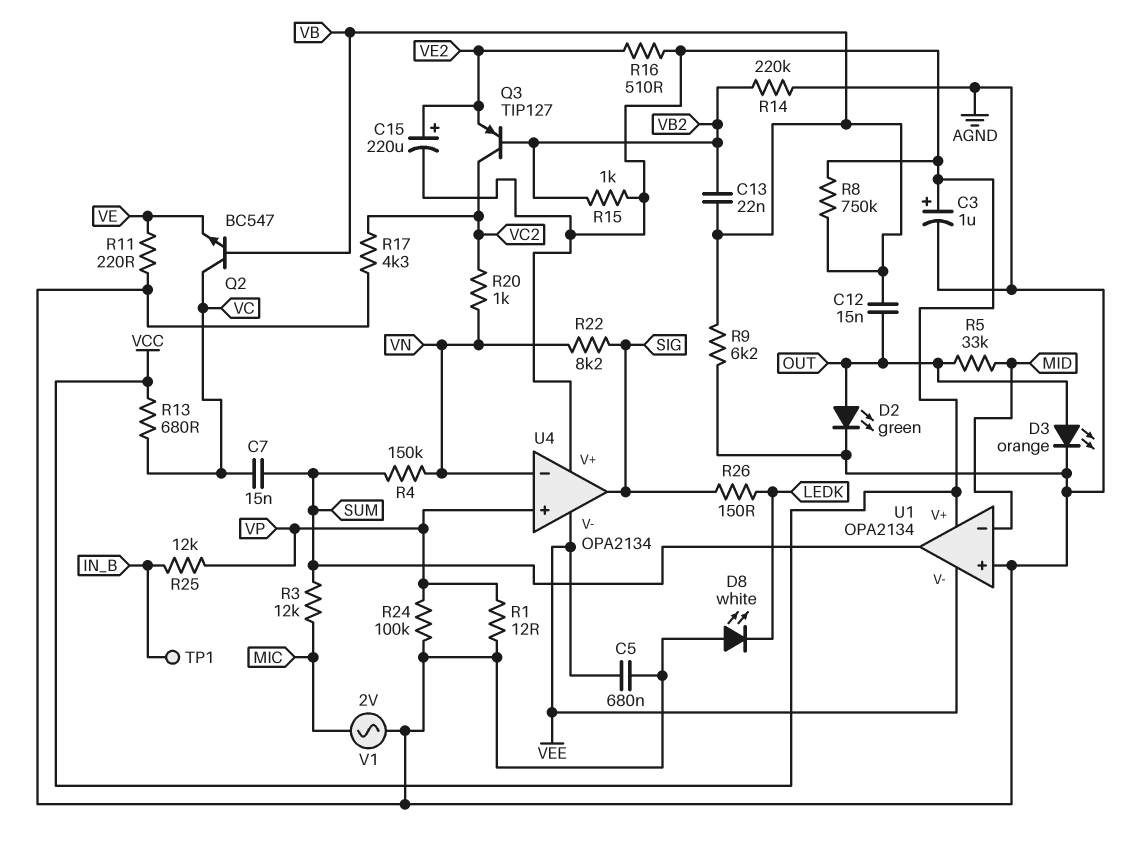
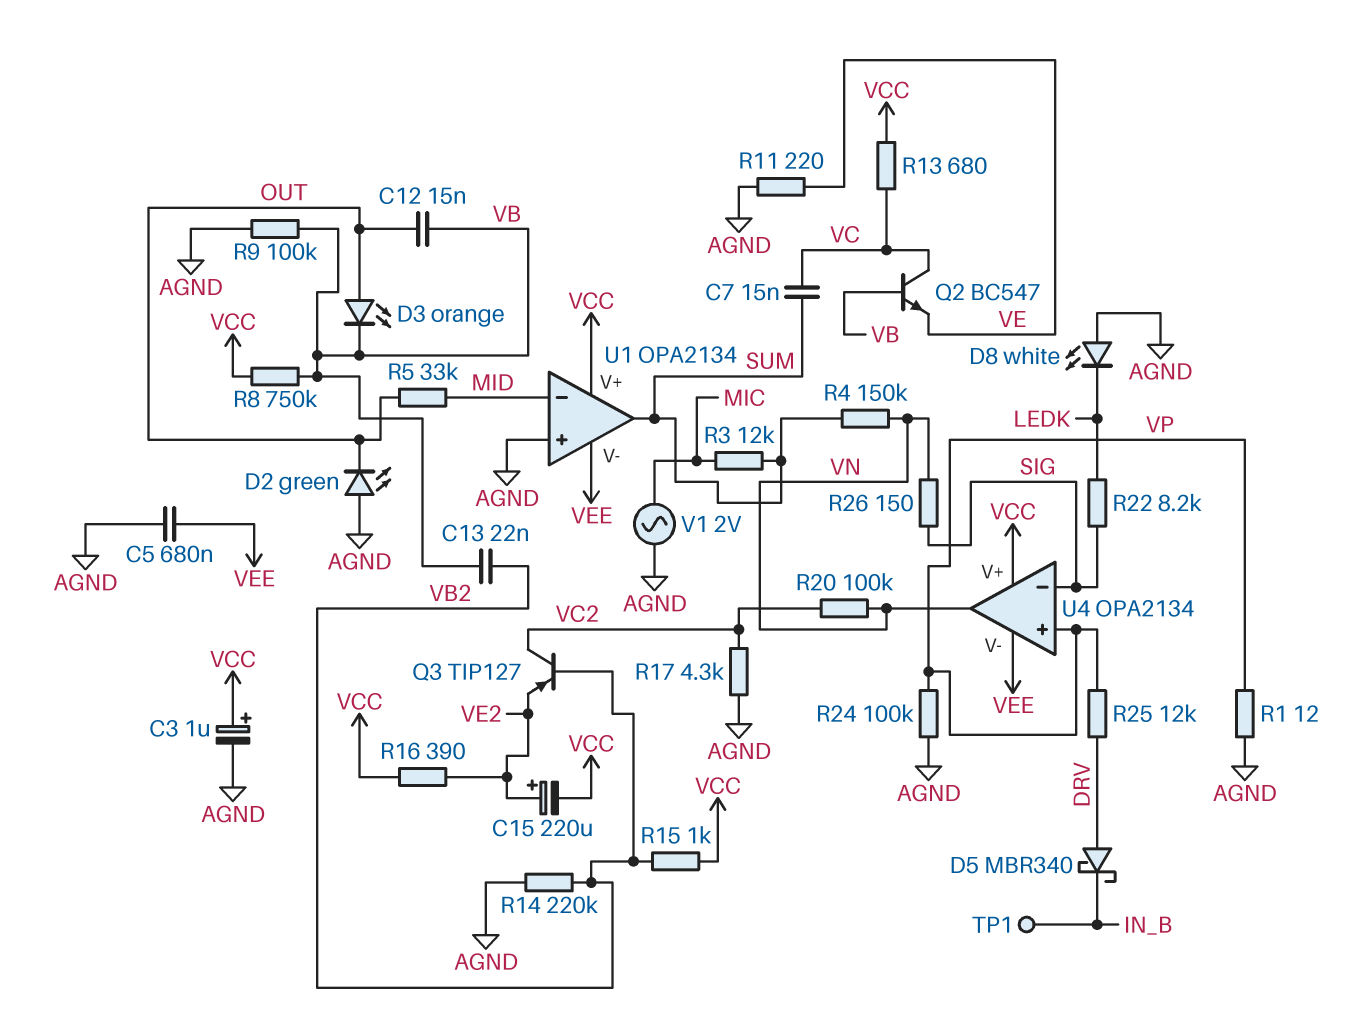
D2: LED green (A OUT, K AGND) -> LED green (A AGND, K OUT)
D3: LED orange (A OUT, K AGND) -> LED orange (A OUT, K VB)
D5: none -> schottky MBR340 (A DRV, K IN_B)
R9: 6.2k (AGND, VB) -> 100k (AGND, VB)
R16: 510 (VCC, VE2) -> 390 (VCC, VE2)
R20: 1k (VC2, VN) -> 100k (VC2, VN)
R22: 8.2k (SIG, VN) -> 8.2k (LEDK, SIG)
R25: 12k (IN_B, VP) -> 12k (DRV, VP)
R26: 150 (LEDK, SIG) -> 150 (SIG, VN)
U4 pin in-: VN -> SIG
U4 pin out: SIG -> VN

